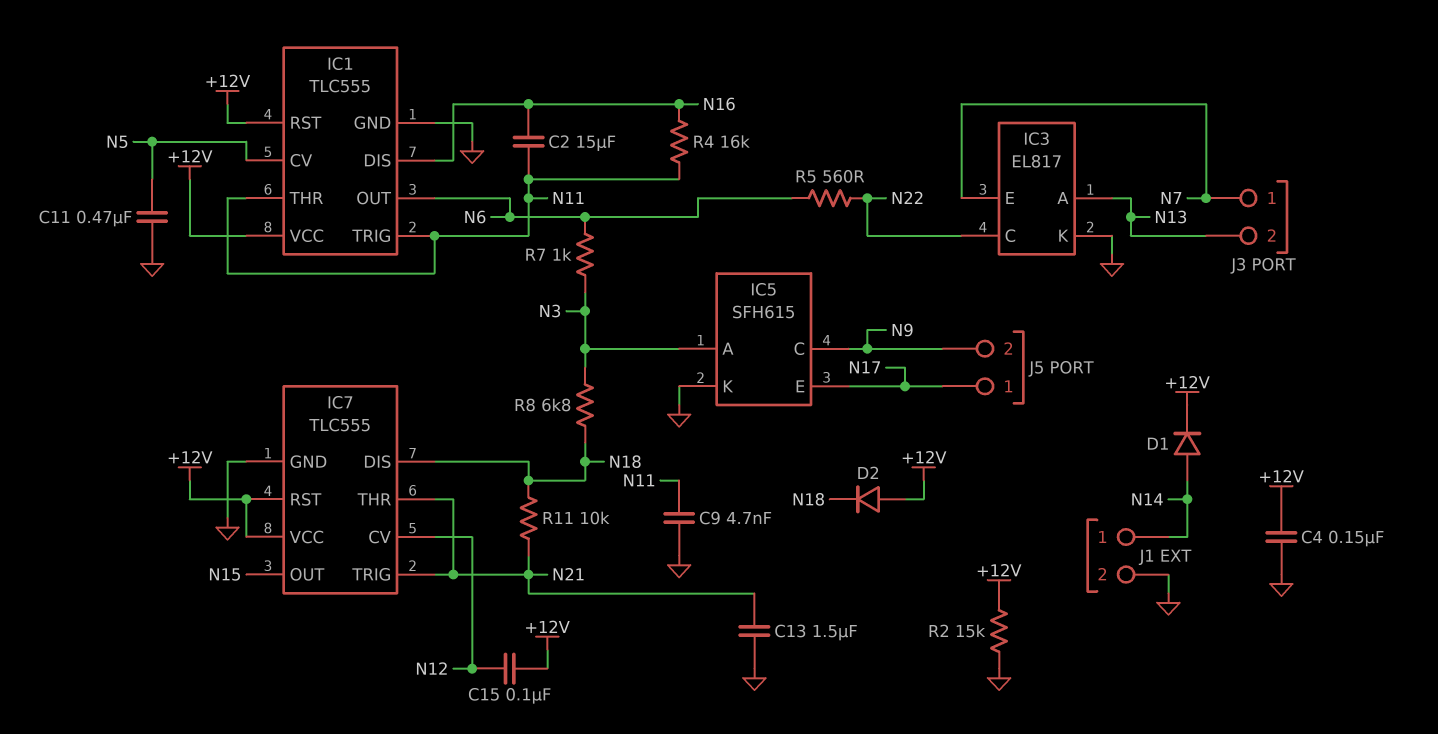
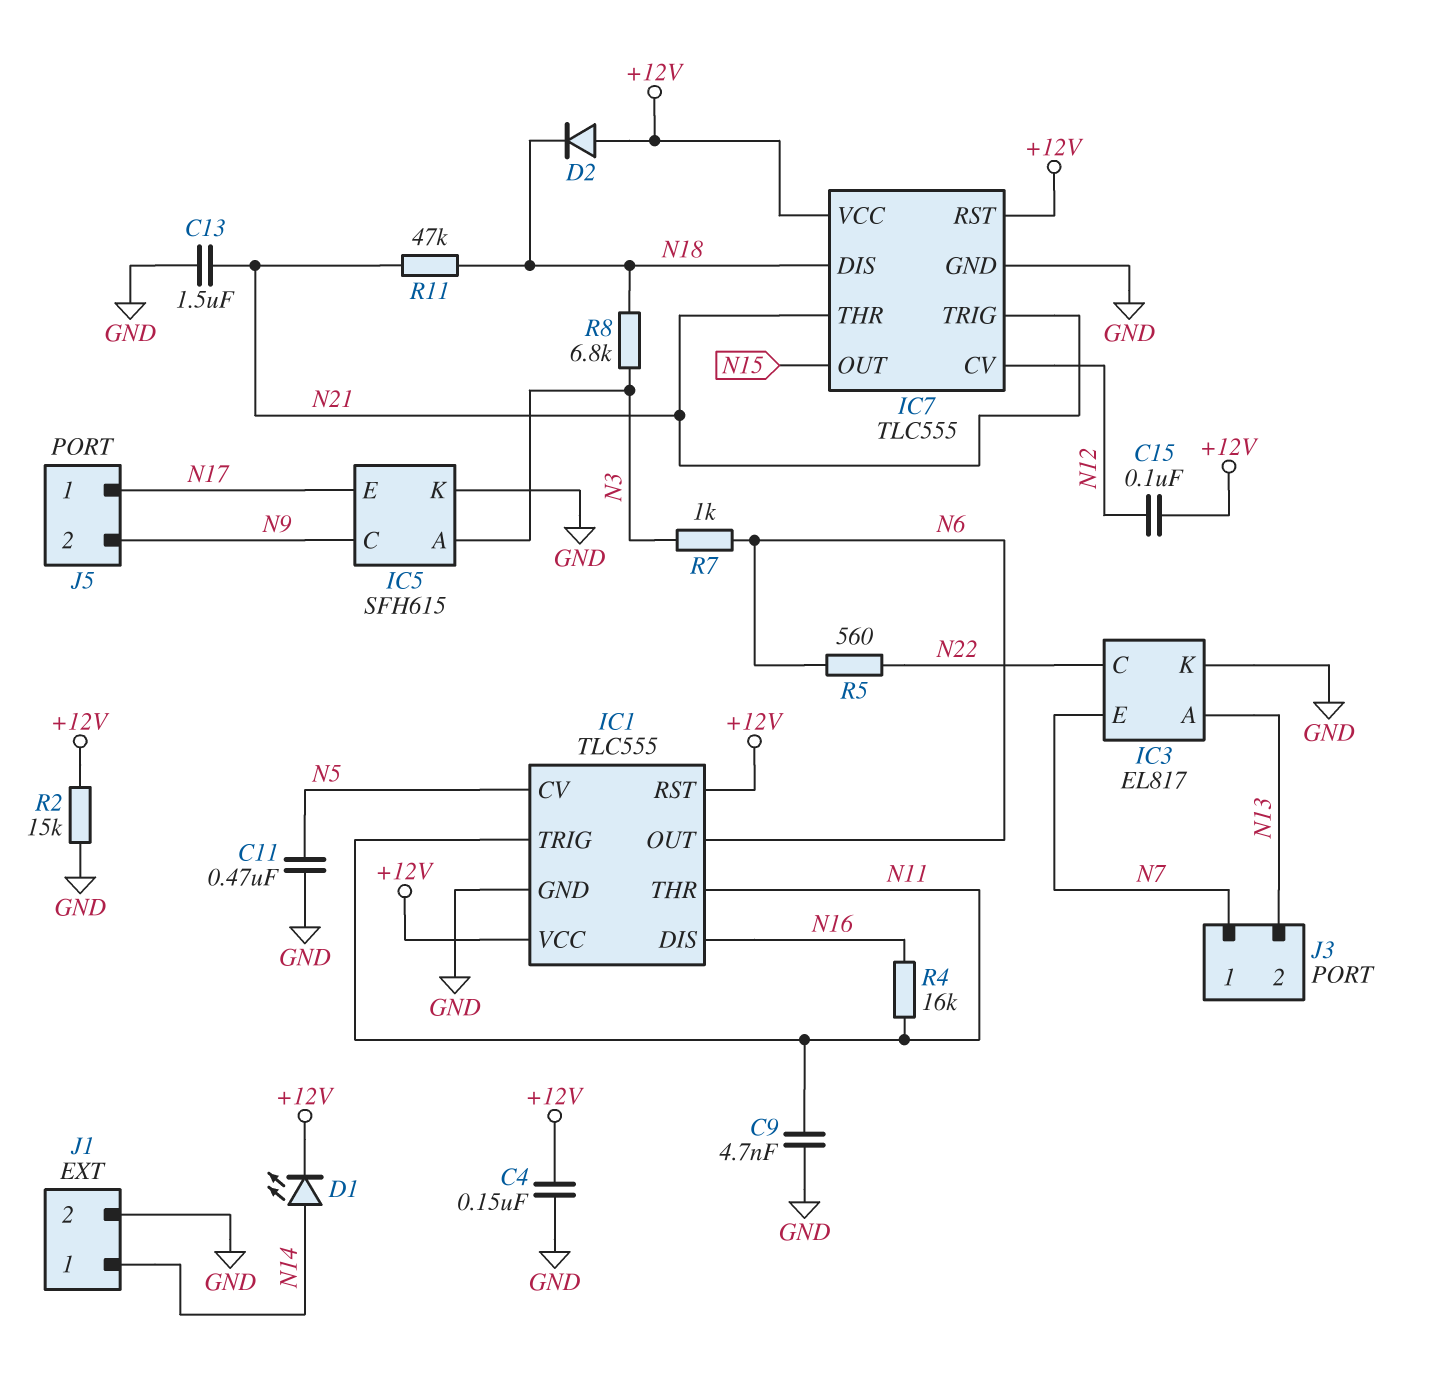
C2: 15uF (N11, N16) -> none
D1: diode (A N14, K +12V) -> LED (A N14, K +12V)
R11: 10k (N18, N21) -> 47k (N18, N21)

